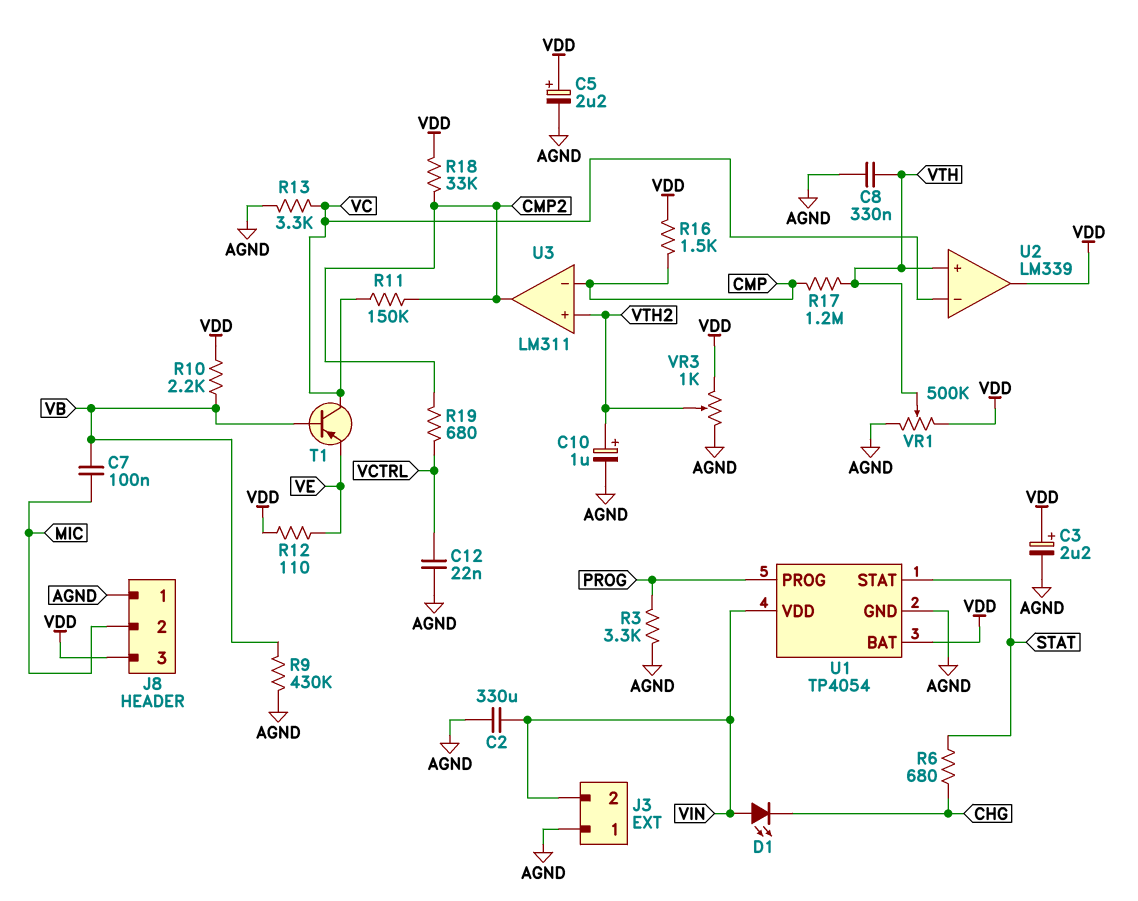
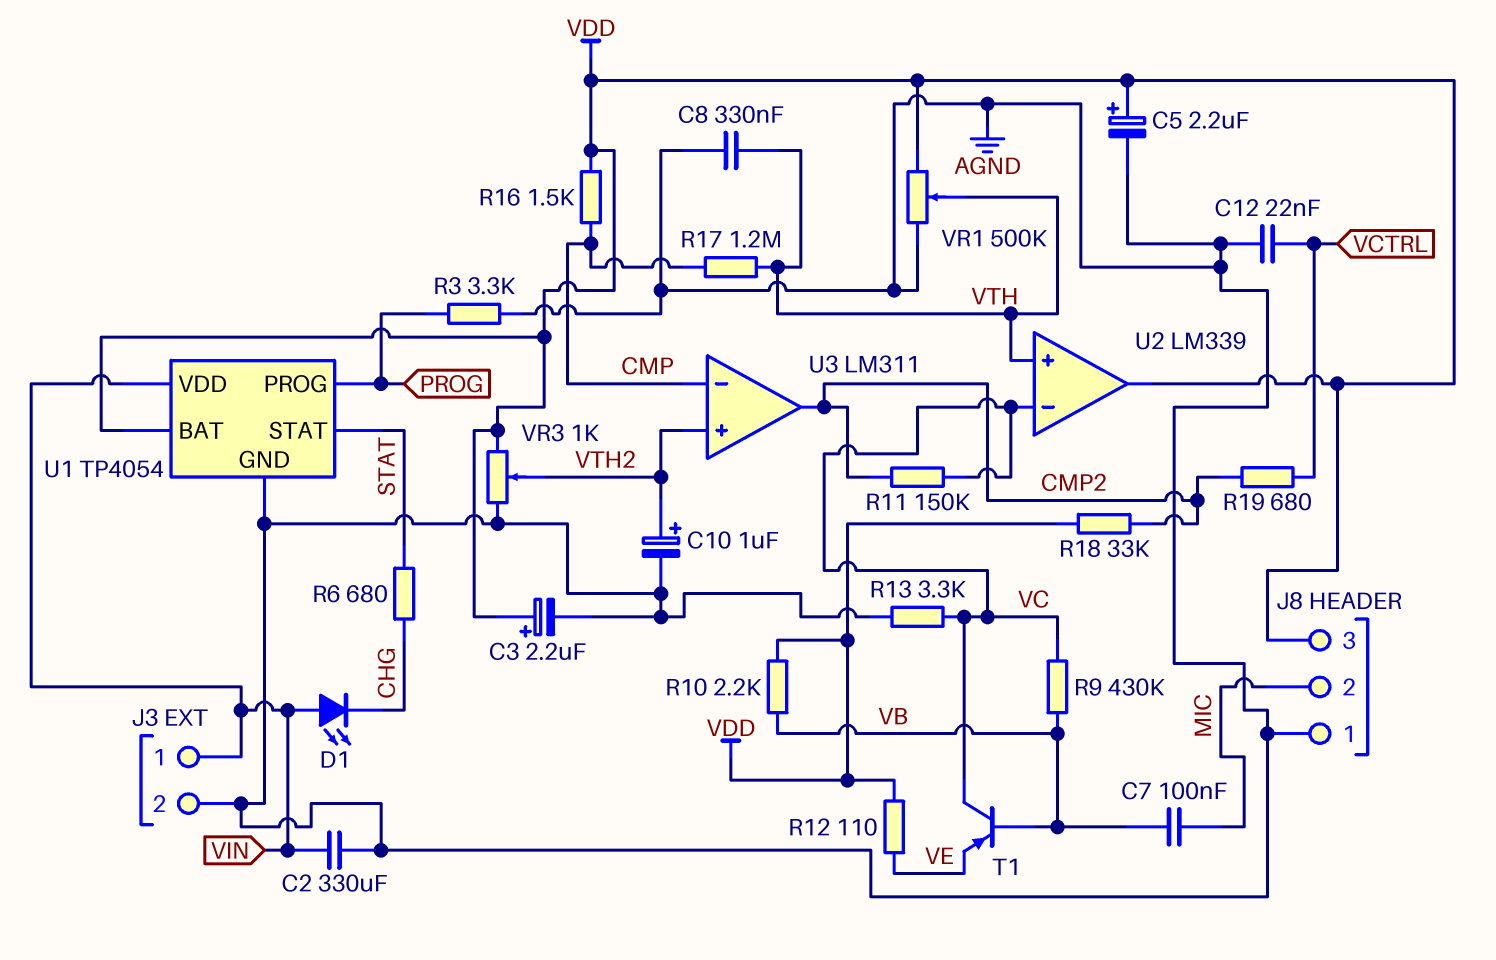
J3 pin 1: AGND -> VIN
J3 pin 2: VIN -> AGND
R9: 430k (AGND, VB) -> 430k (VB, VC)

